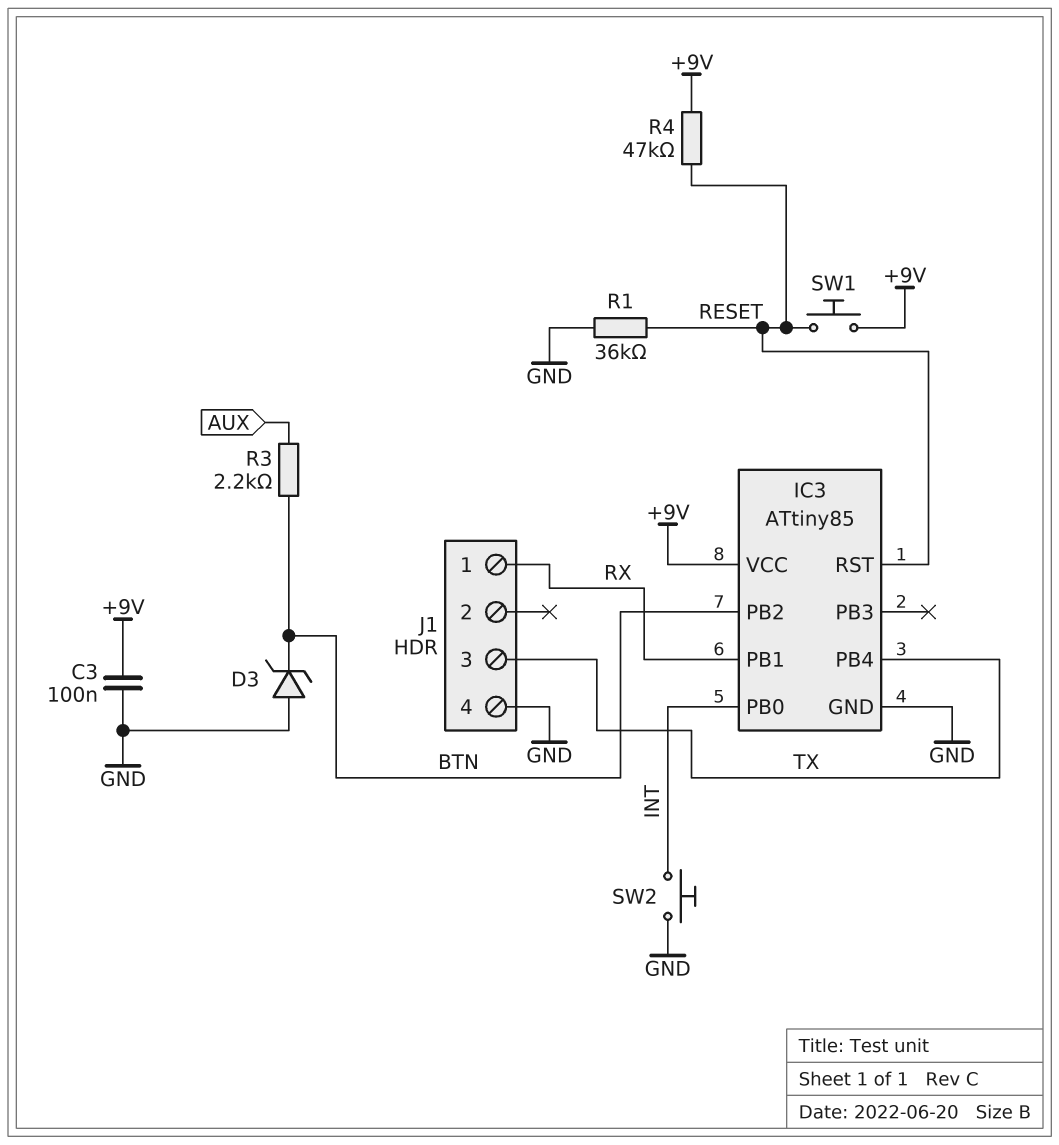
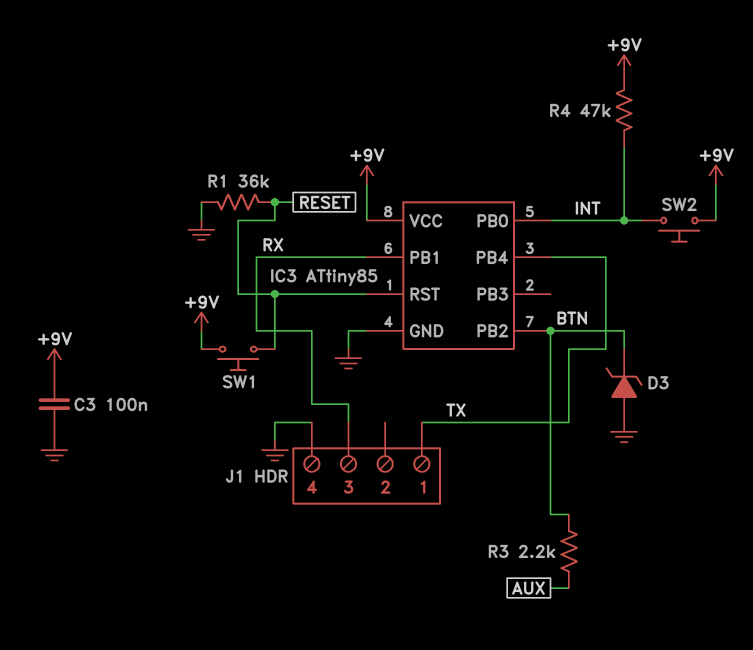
J1 pin 1: RX -> TX
J1 pin 3: TX -> RX
R4: 47k (+9V, RESET) -> 47k (+9V, INT)
SW2: button (GND, INT) -> button (+9V, INT)

